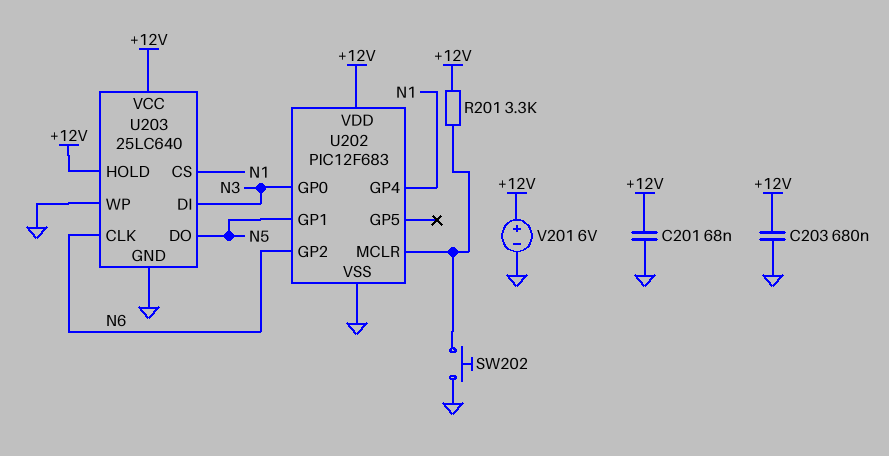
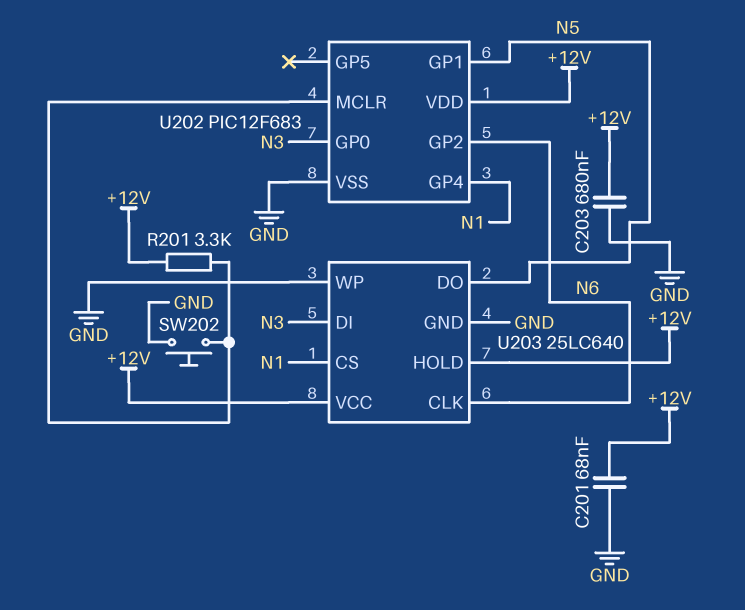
V201: 6V (plus +12V, minus GND) -> none

